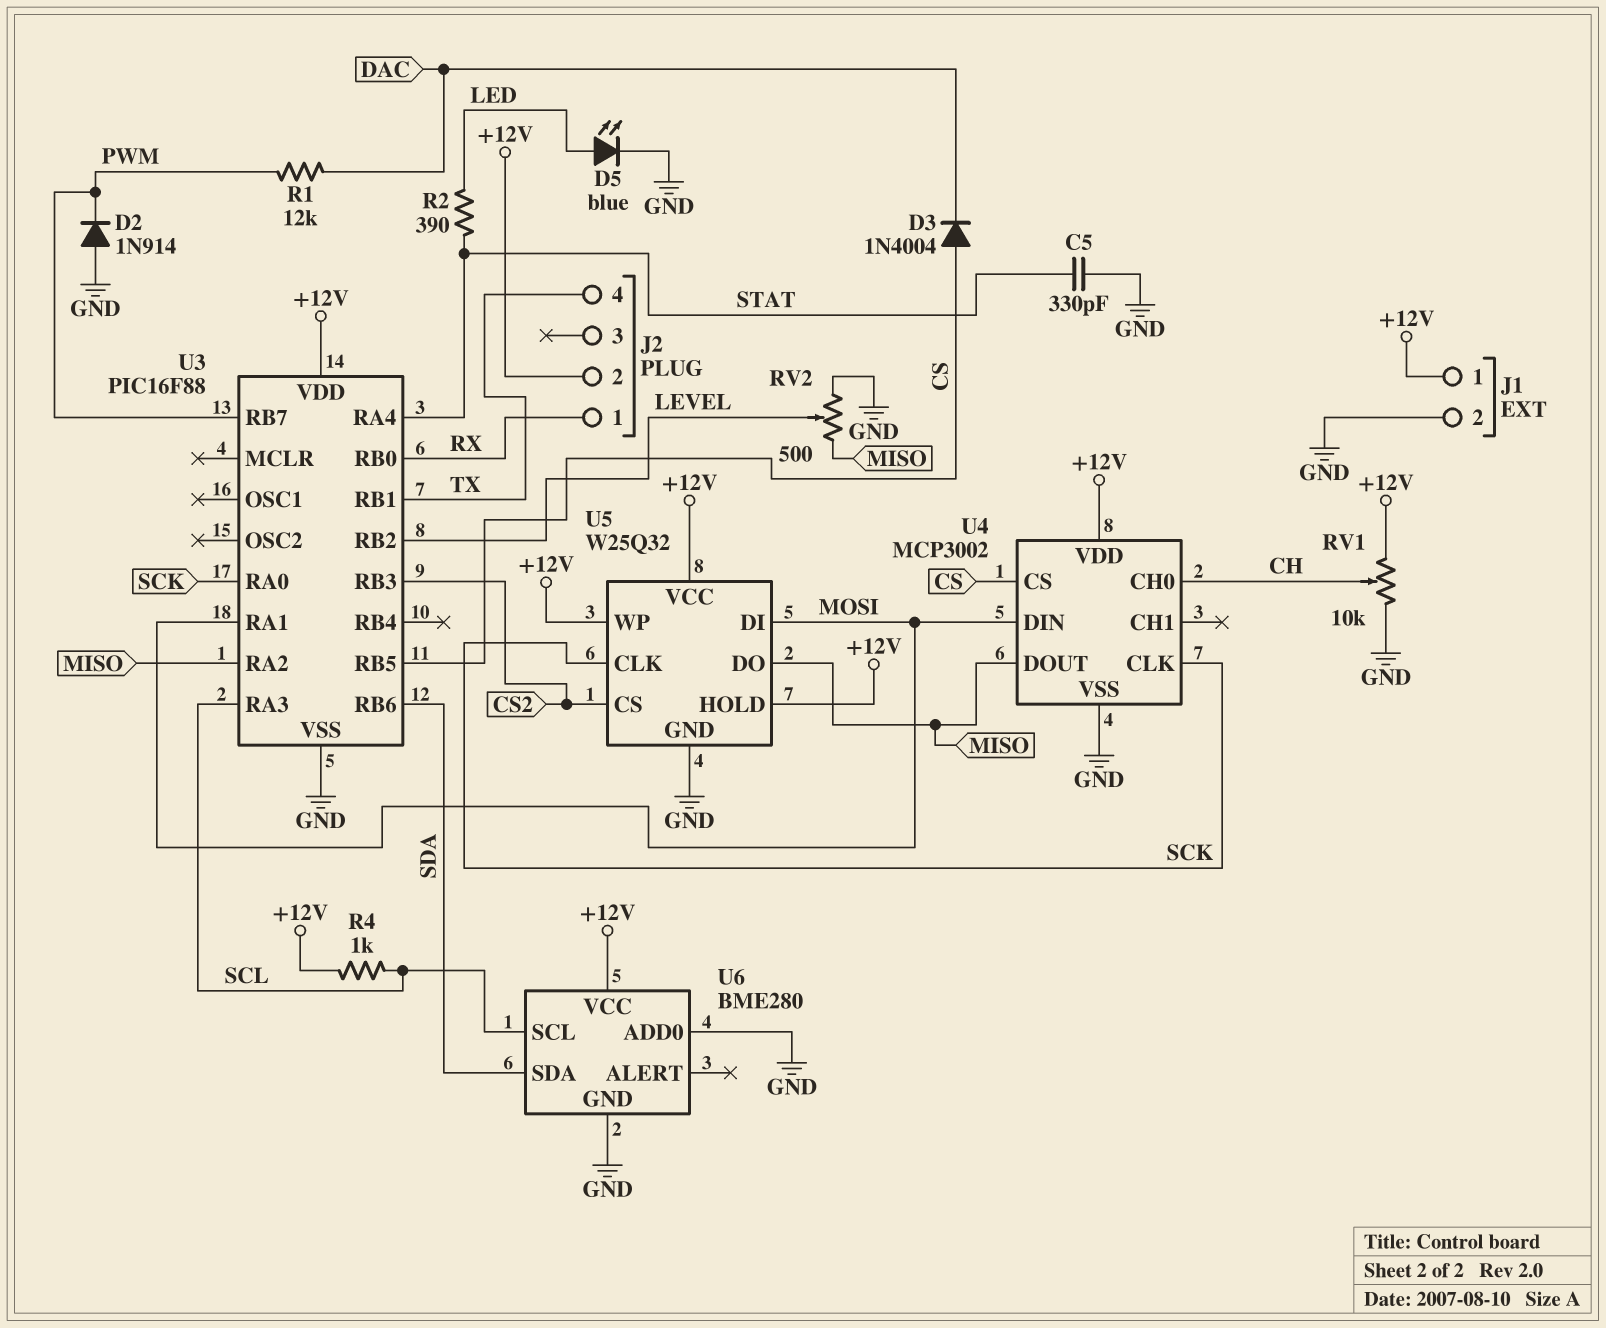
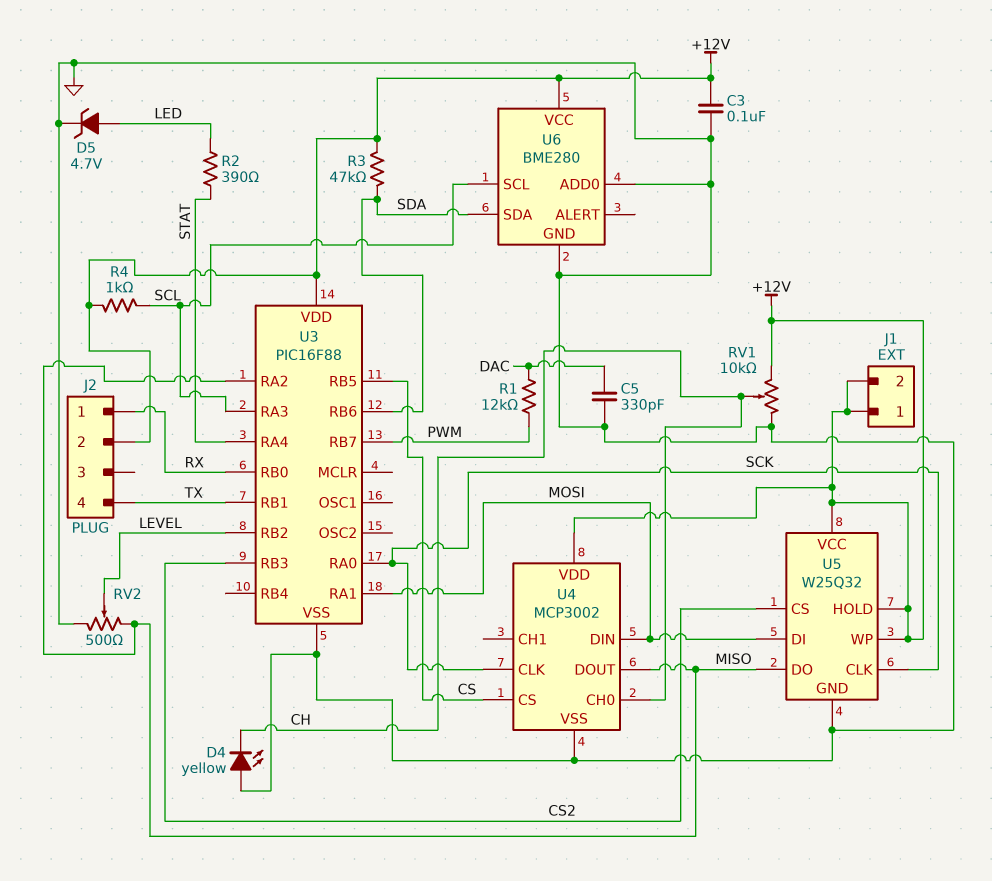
C3: none -> 100nF (+12V, GND)
C5: 330pF (GND, STAT) -> 330pF (DAC, GND)
D2: diode 1N914 (A GND, K PWM) -> none
D3: diode 1N4004 (A CS, K DAC) -> none
D4: none -> LED yellow (A GND, K CH)
D5: LED blue (A LED, K GND) -> zener 4.7V (A LED, K GND)
J1 pin 2: GND -> +12V
R3: none -> 47k (+12V, SDA)

